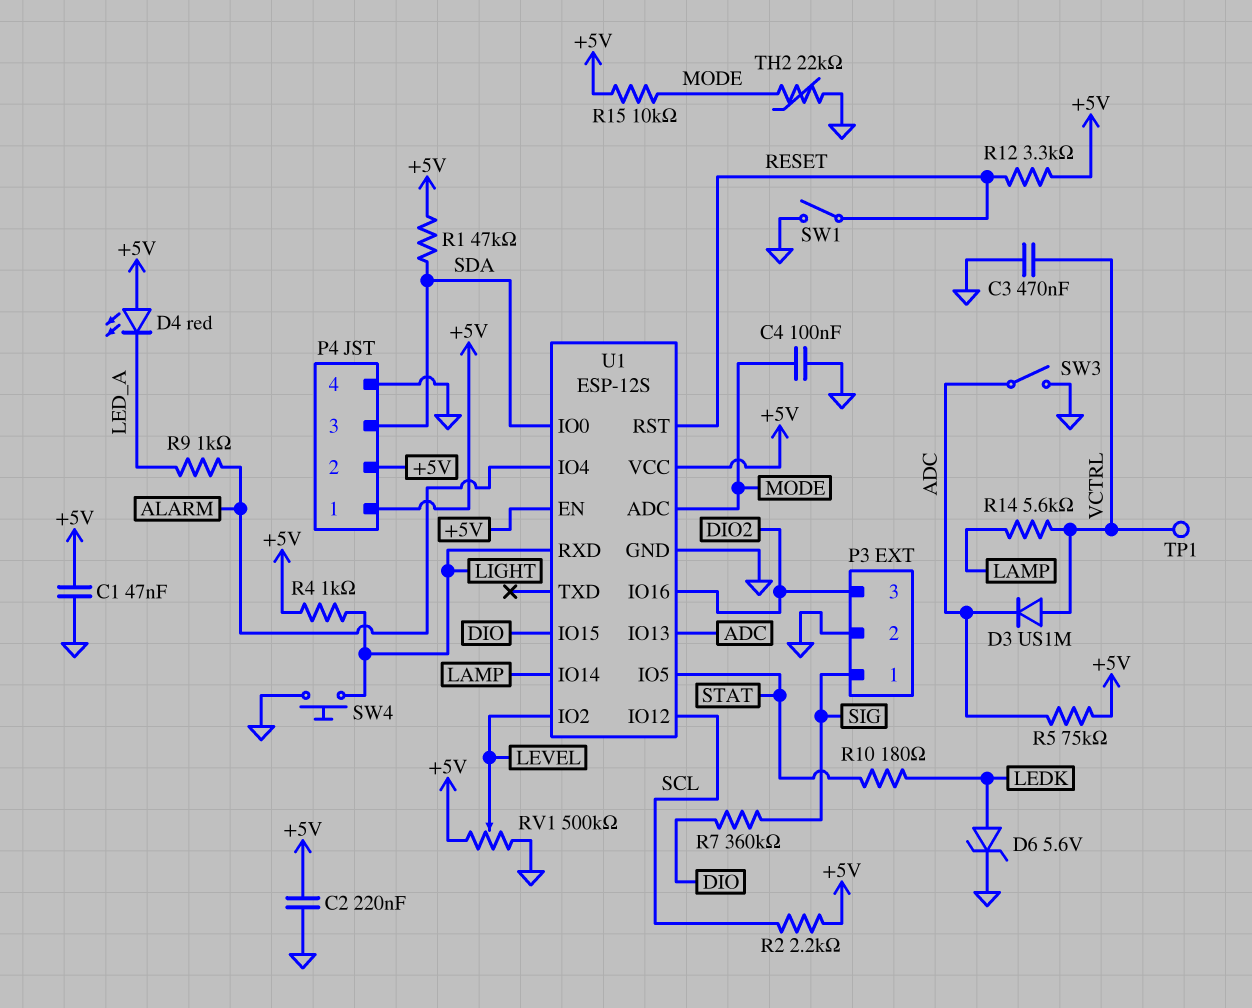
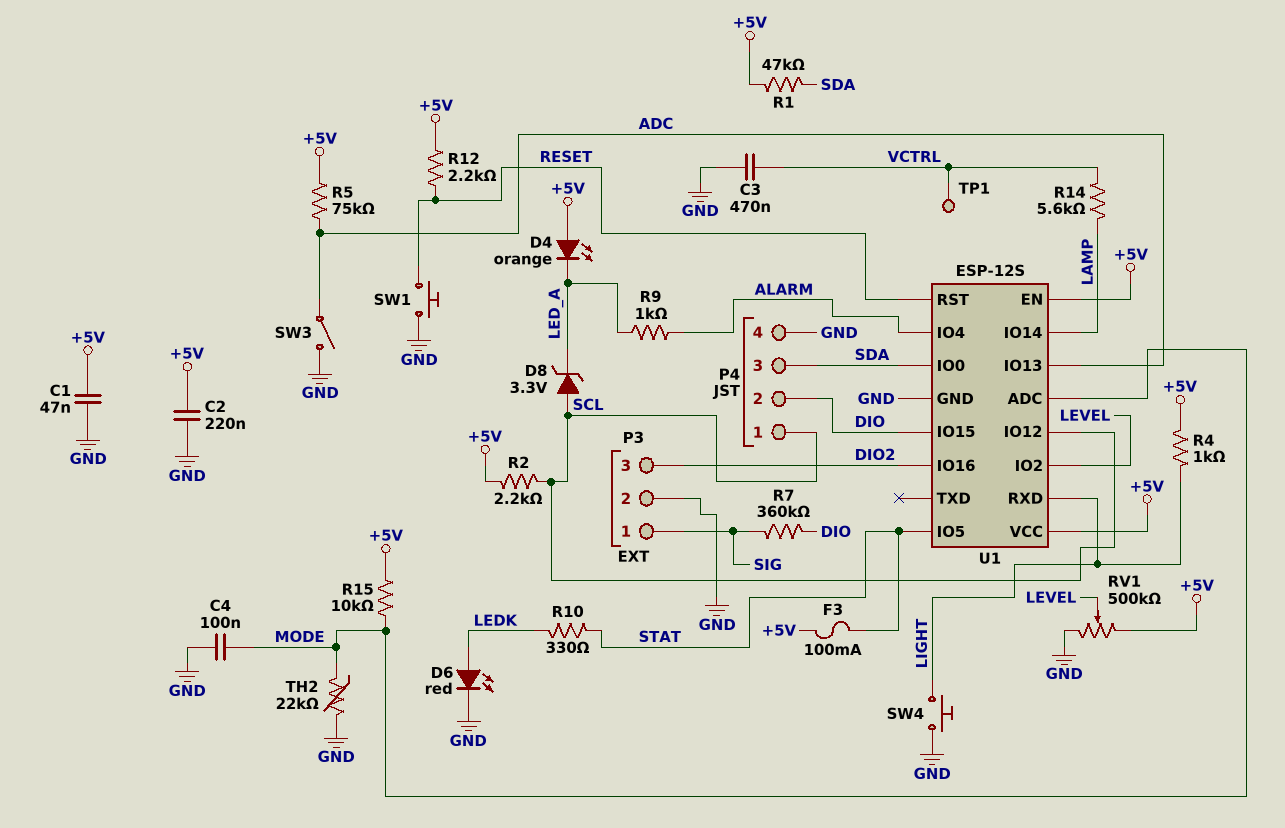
D3: diode US1M (A VCTRL, K ADC) -> none
D4: LED red (A +5V, K LED_A) -> LED orange (A +5V, K LED_A)
D6: zener 5.6V (A LEDK, K GND) -> LED red (A LEDK, K GND)
D8: none -> zener 3.3V (A SCL, K LED_A)
F3: none -> 100mA (+5V, STAT)
P4 pin 1: +5V -> SCL
P4 pin 2: +5V -> DIO
R10: 180 (LEDK, STAT) -> 330 (LEDK, STAT)
R12: 3.3k (+5V, RESET) -> 2.2k (+5V, RESET)
SW1: switch (GND, RESET) -> button (GND, RESET)

